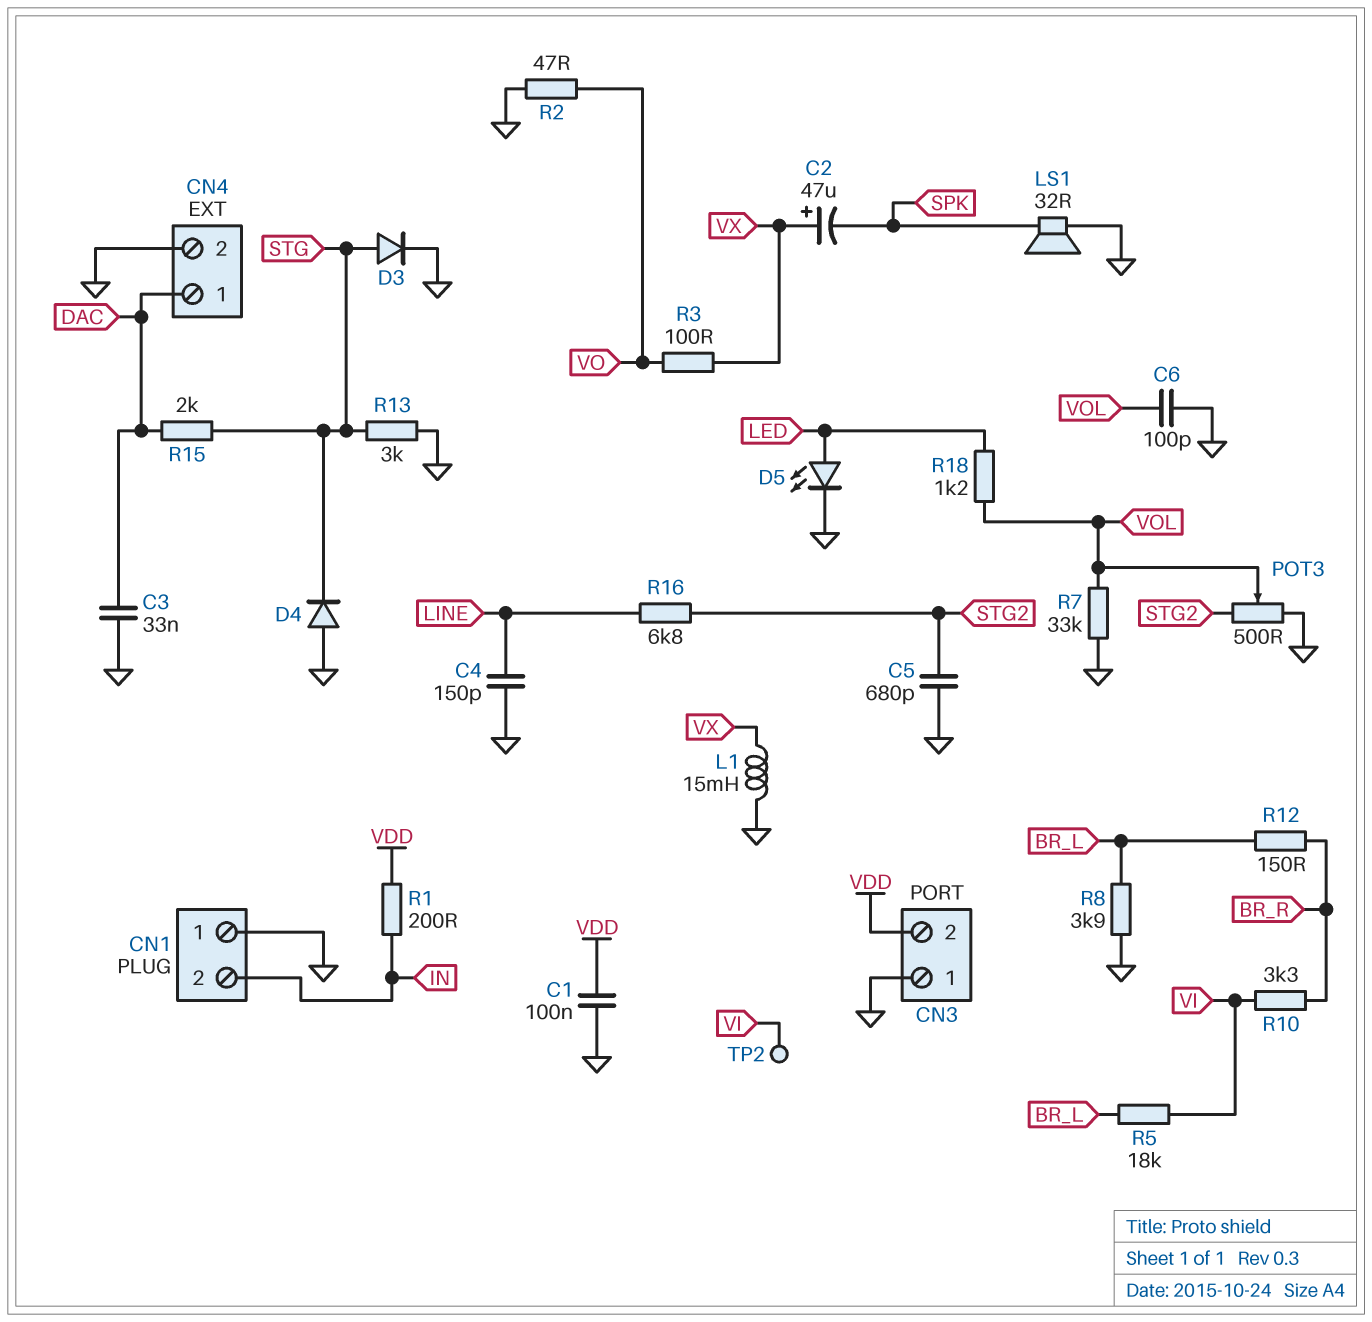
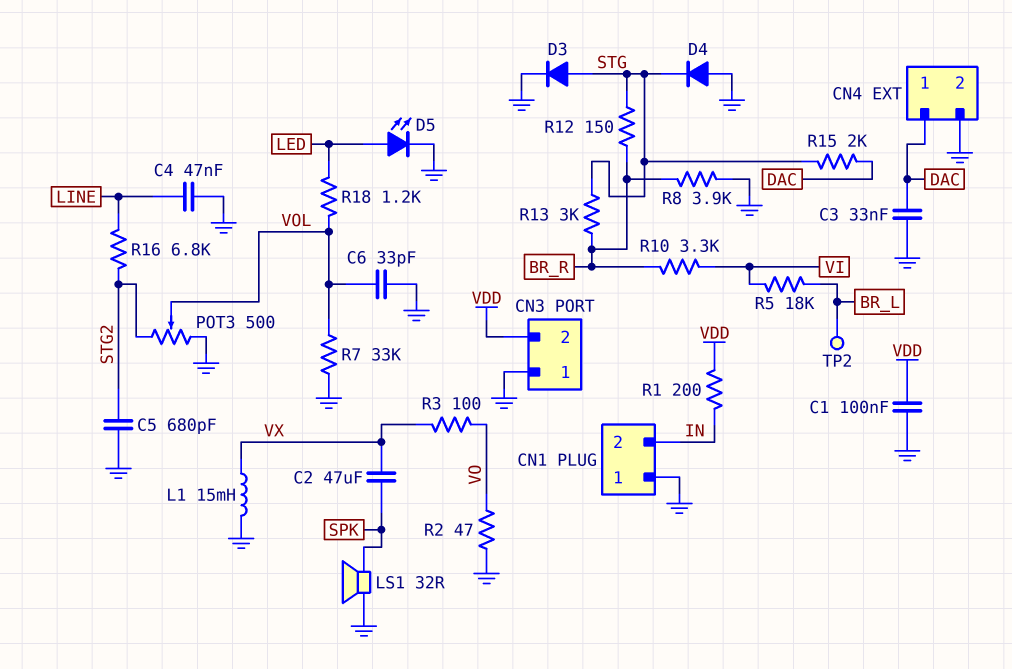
C2: 47uF (plus VX, minus SPK) -> 47uF (SPK, VX)
C4: 150pF (GND, LINE) -> 47nF (GND, LINE)
C6: 100pF (GND, VOL) -> 33pF (GND, VOL)
R8: 3.9k (BR_L, GND) -> 3.9k (BR_R, GND)
R12: 150 (BR_L, BR_R) -> 150 (BR_R, STG)
R13: 3k (GND, STG) -> 3k (BR_R, STG)
TP2: test point (VI) -> test point (BR_L)

